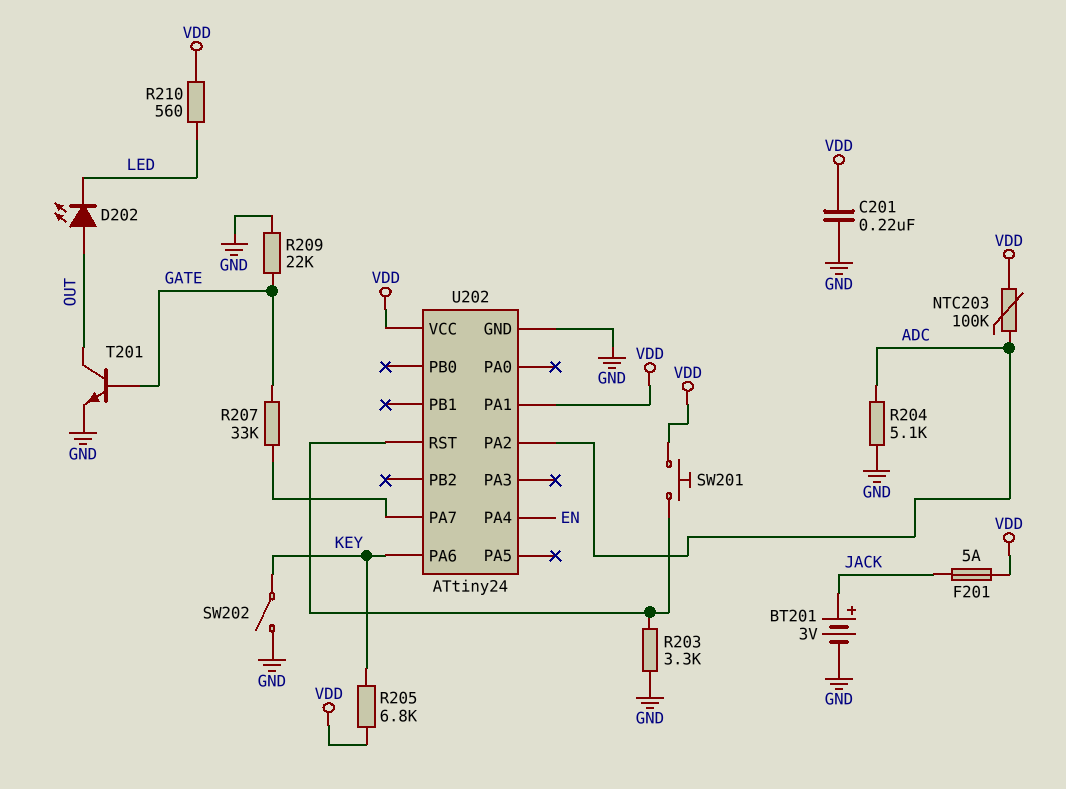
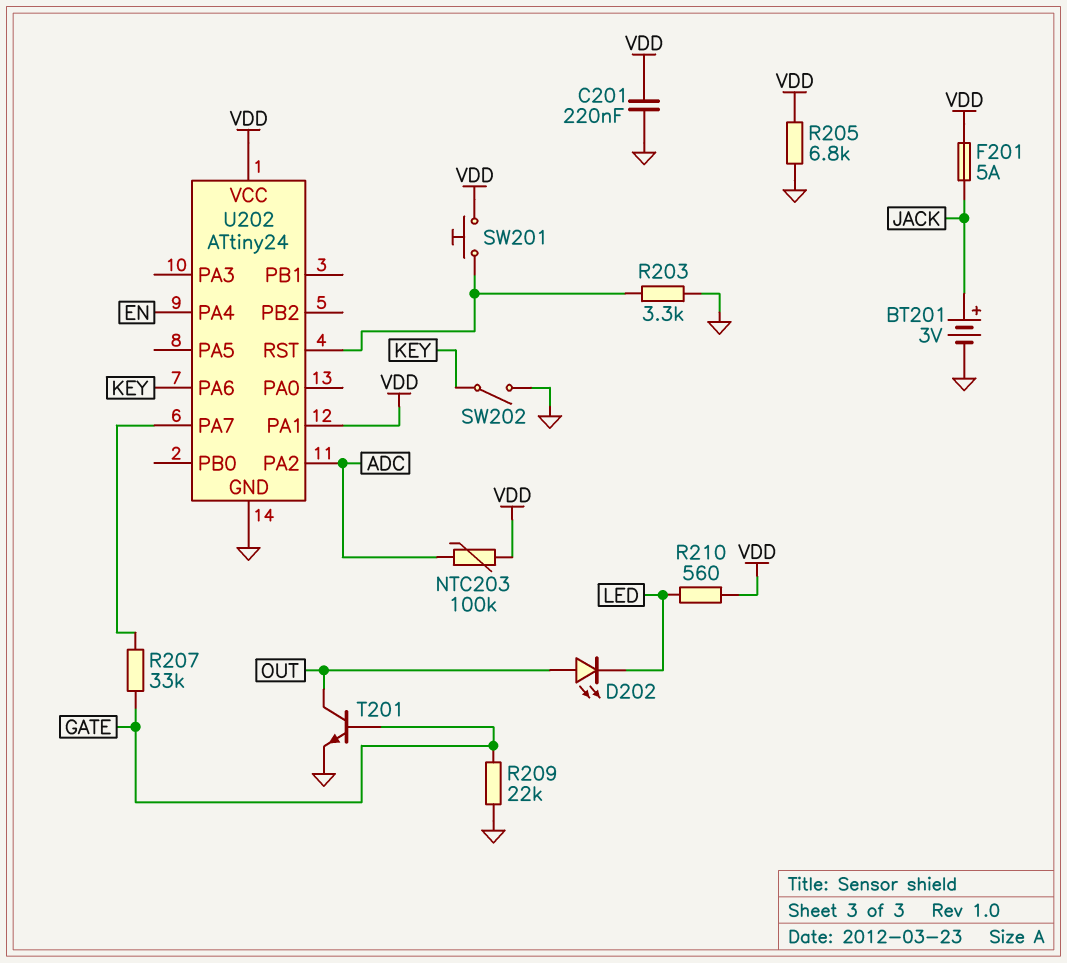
R204: 5.1k (ADC, GND) -> none
R205: 6.8k (KEY, VDD) -> 6.8k (GND, VDD)

